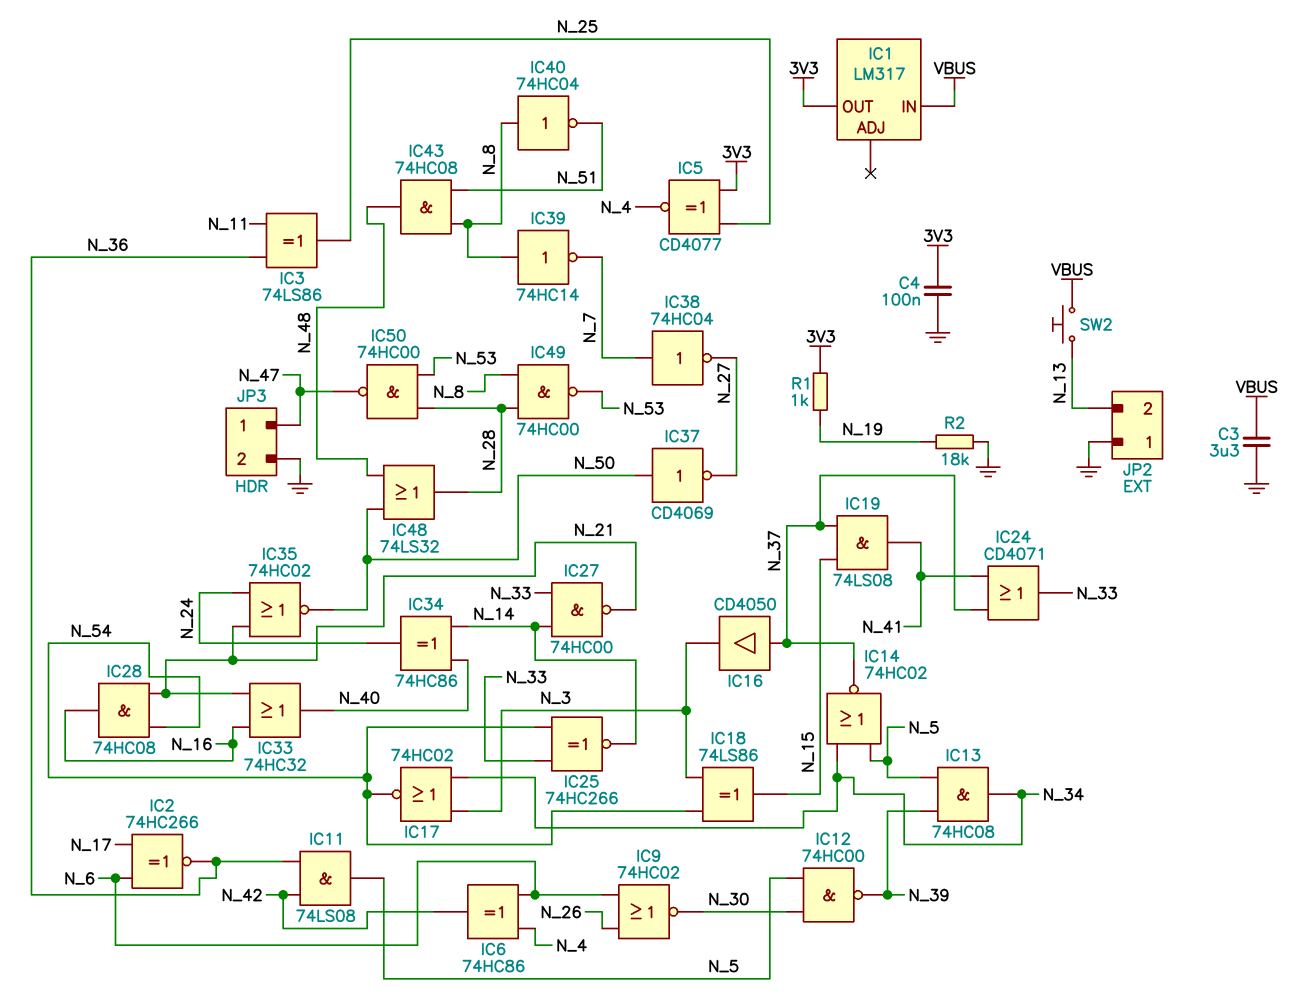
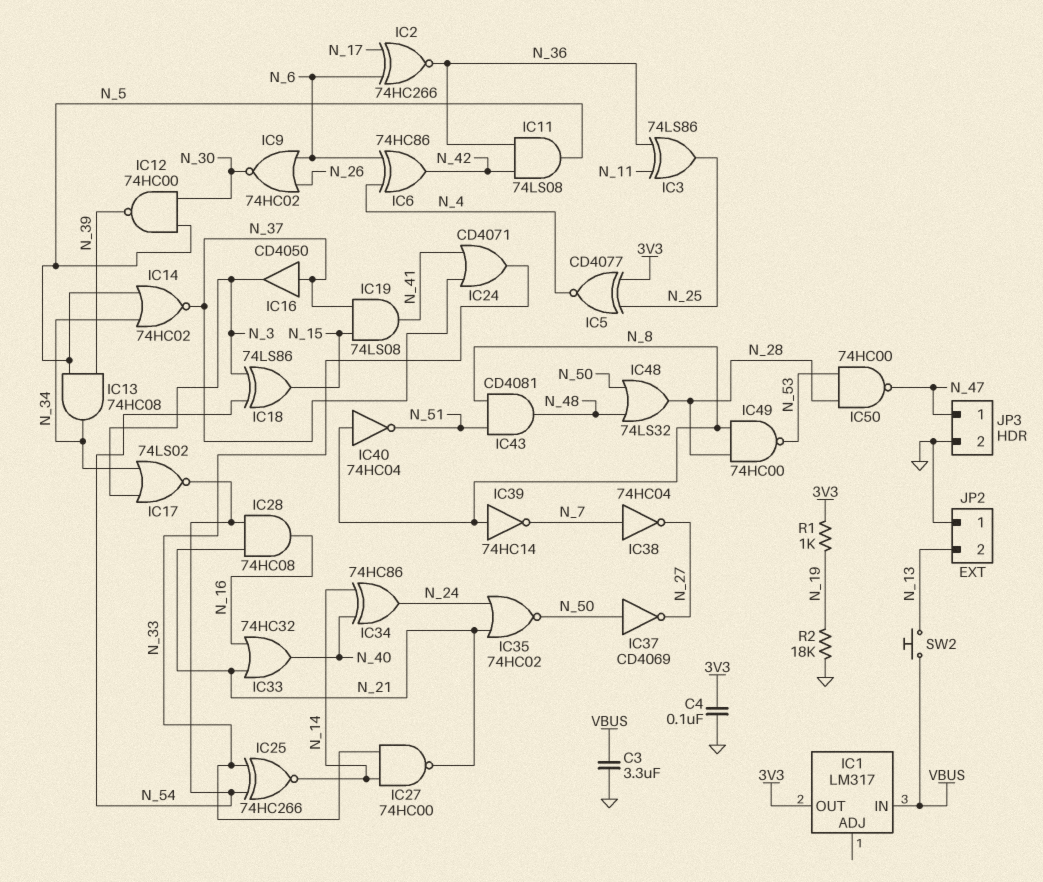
IC17: NOR 74HC02 (in N_3, in N_34, out N_54) -> NOR 74LS02 (in N_3, in N_34, out N_54)
IC43: AND 74HC08 (in N_8, in N_51, out N_48) -> AND CD4081 (in N_8, in N_51, out N_48)

